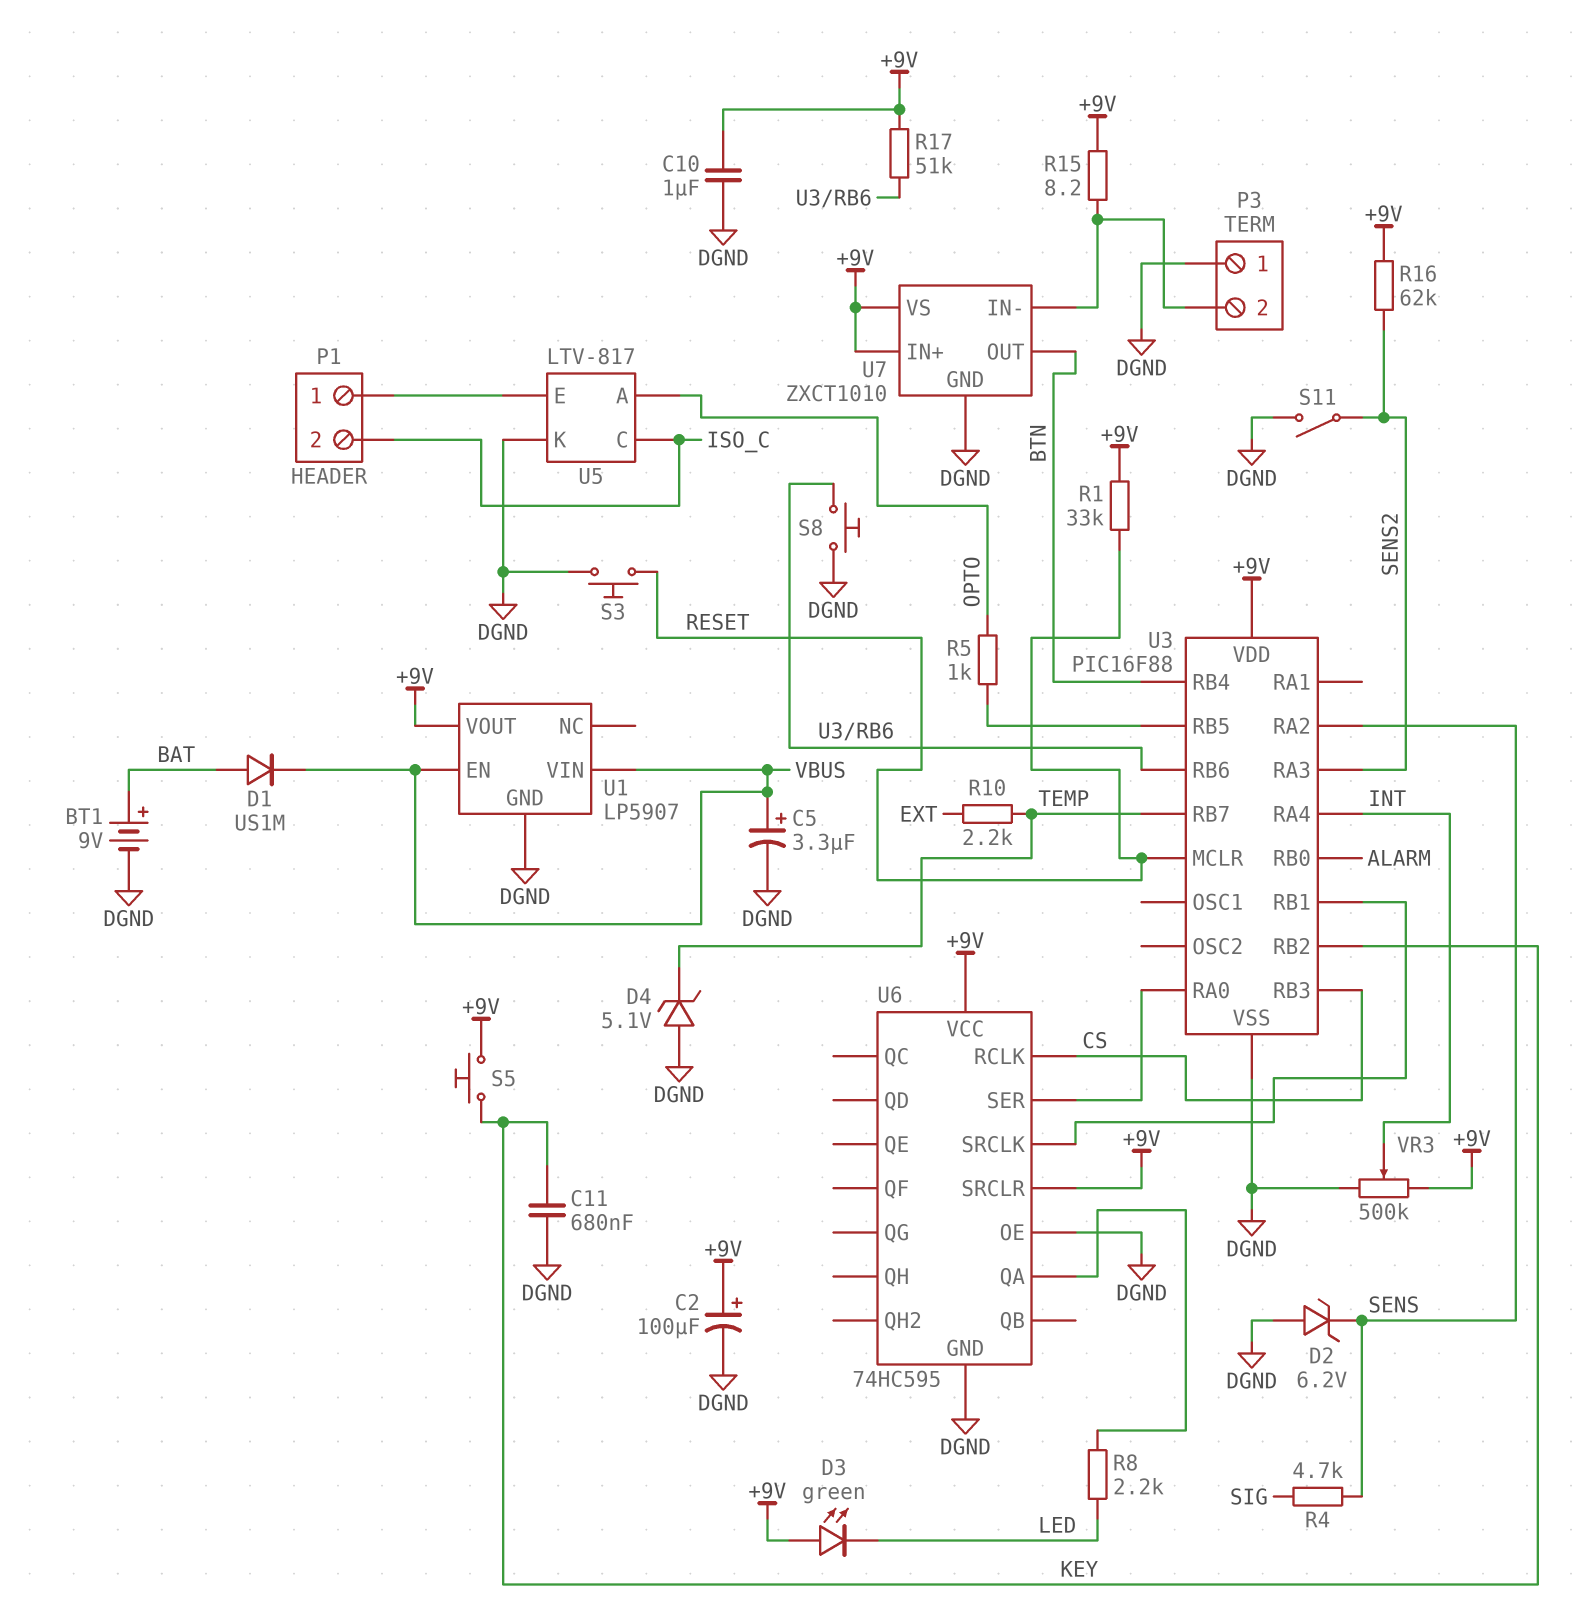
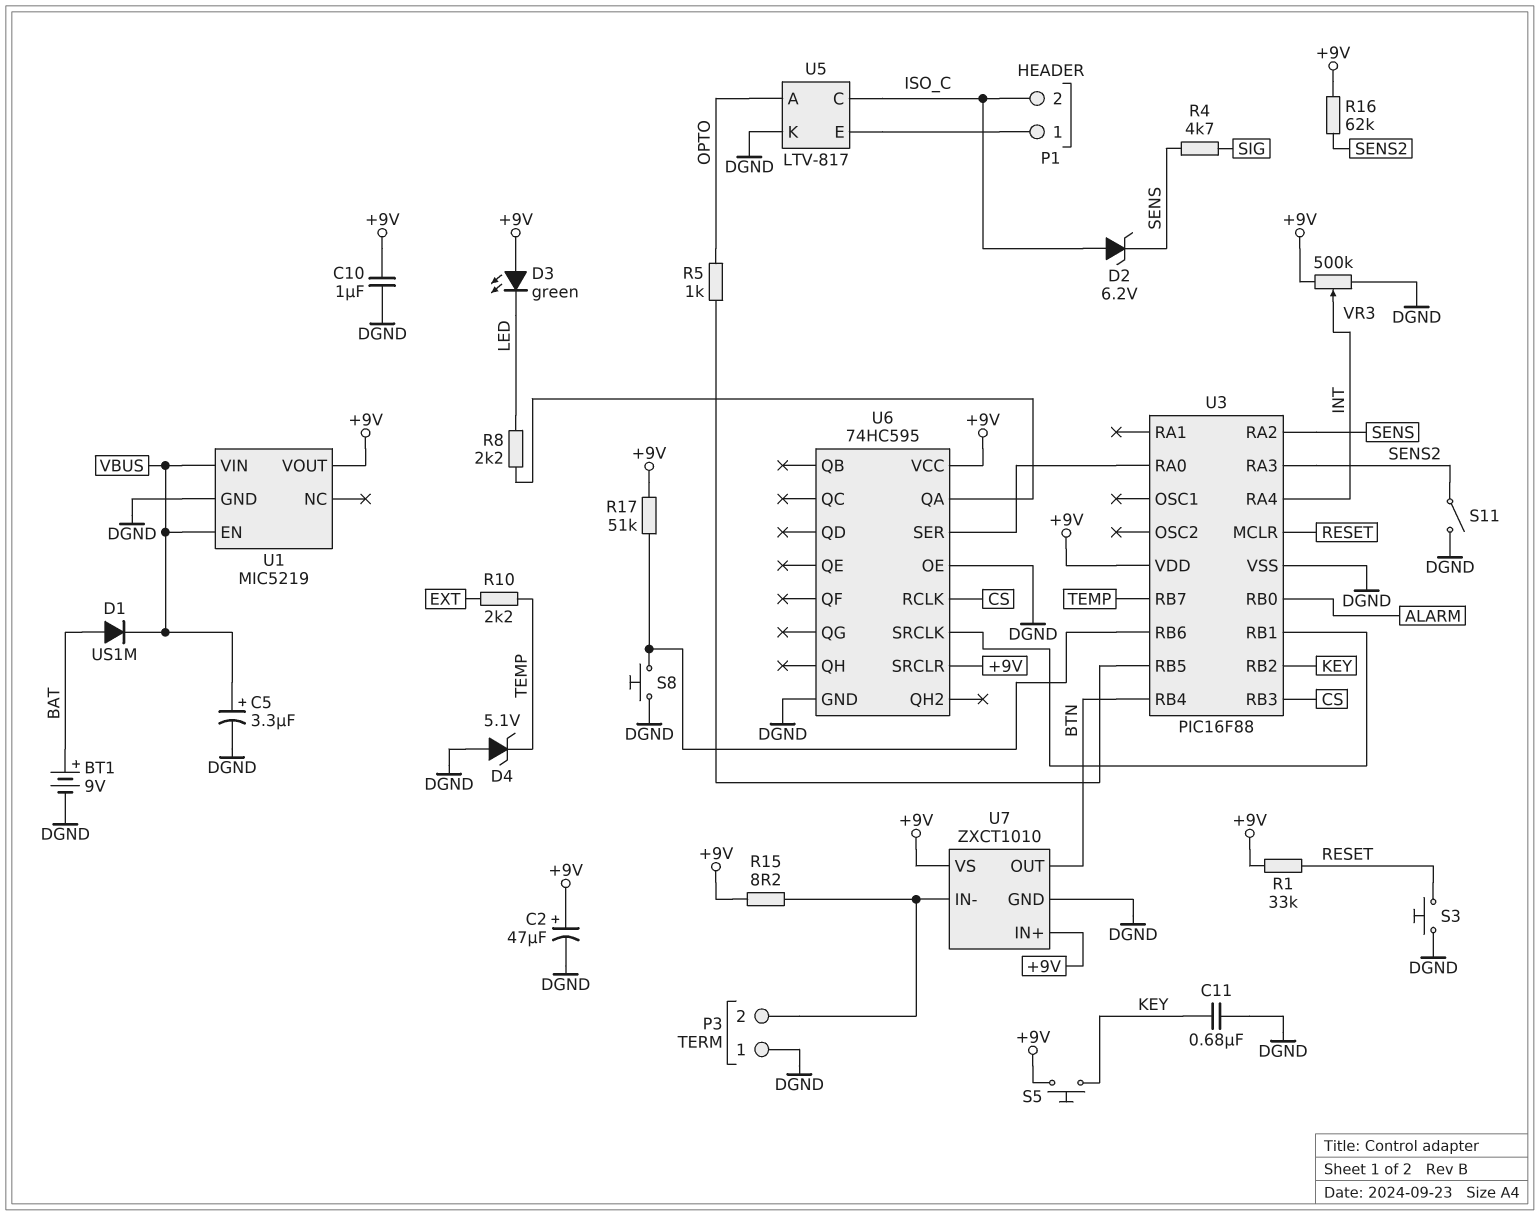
C2: 100uF (plus +9V, minus DGND) -> 47uF (plus +9V, minus DGND)
D2: zener 6.2V (A DGND, K SENS) -> zener 6.2V (A ISO_C, K SENS)
U1: LP5907 -> MIC5219

